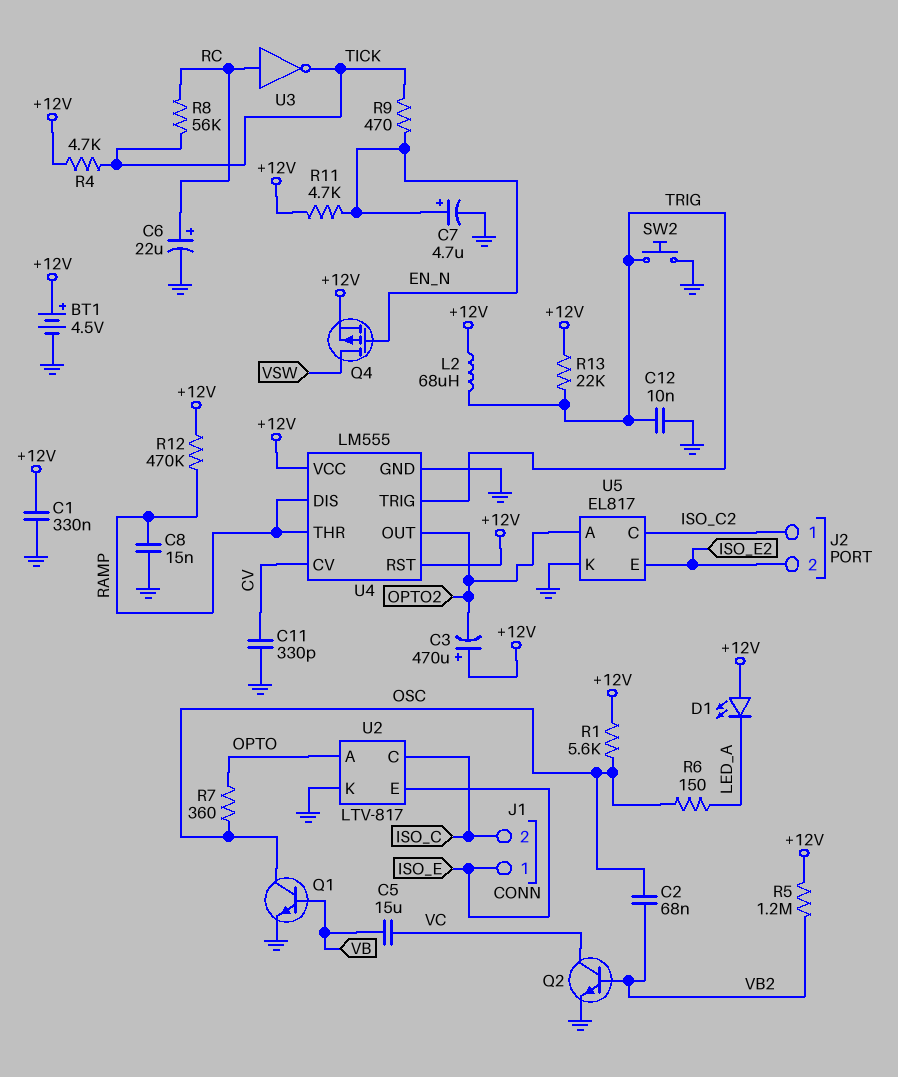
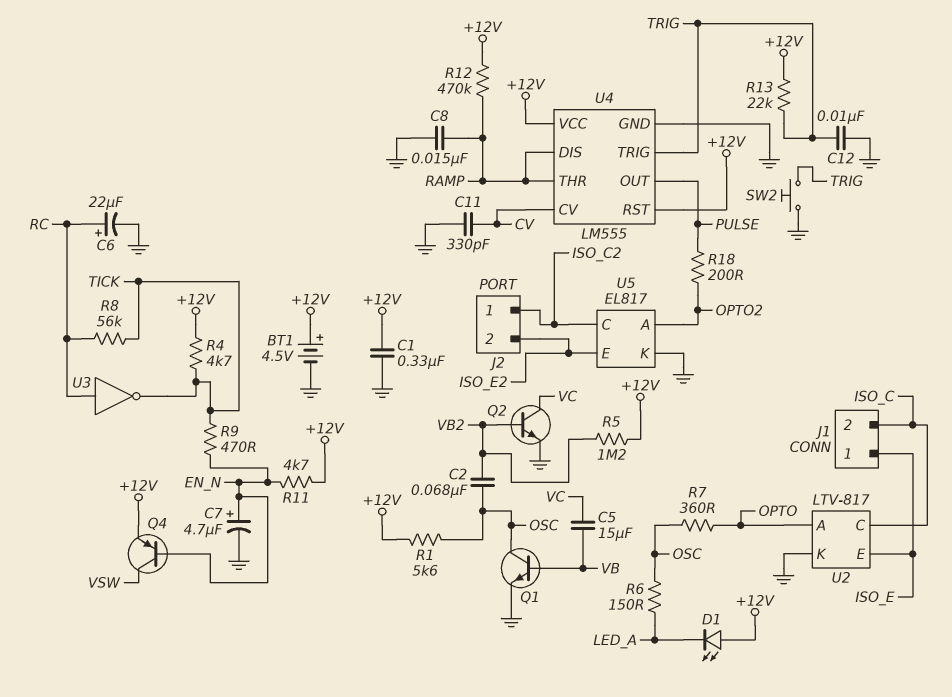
C3: 470uF (plus +12V, minus OPTO2) -> none
L2: 68uH (+12V, TRIG) -> none
Q4: PMOS (G EN_N, D VSW, S +12V) -> PNP (B EN_N, C VSW, E +12V)
R18: none -> 200 (OPTO2, PULSE)
U4 pin OUT: OPTO2 -> PULSE

